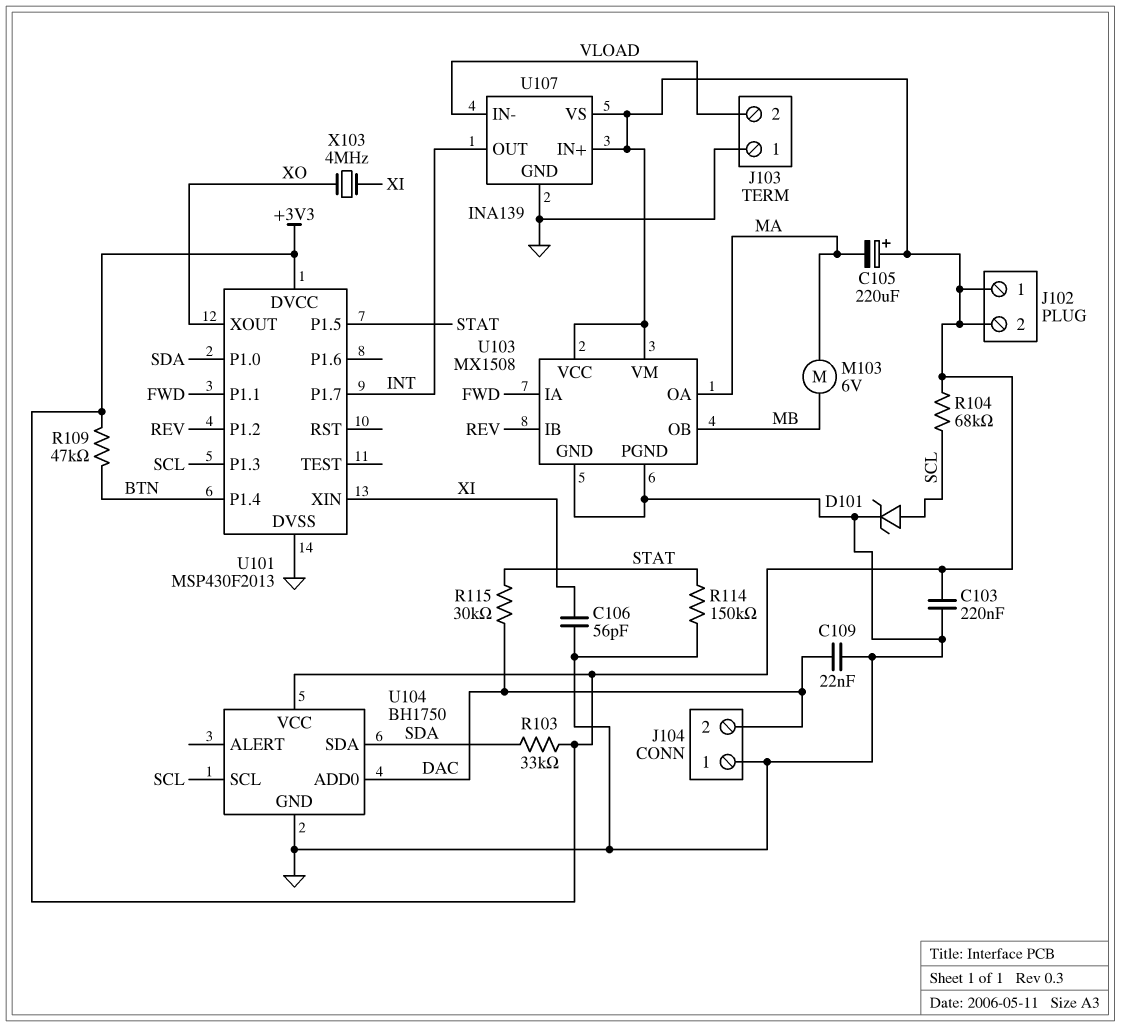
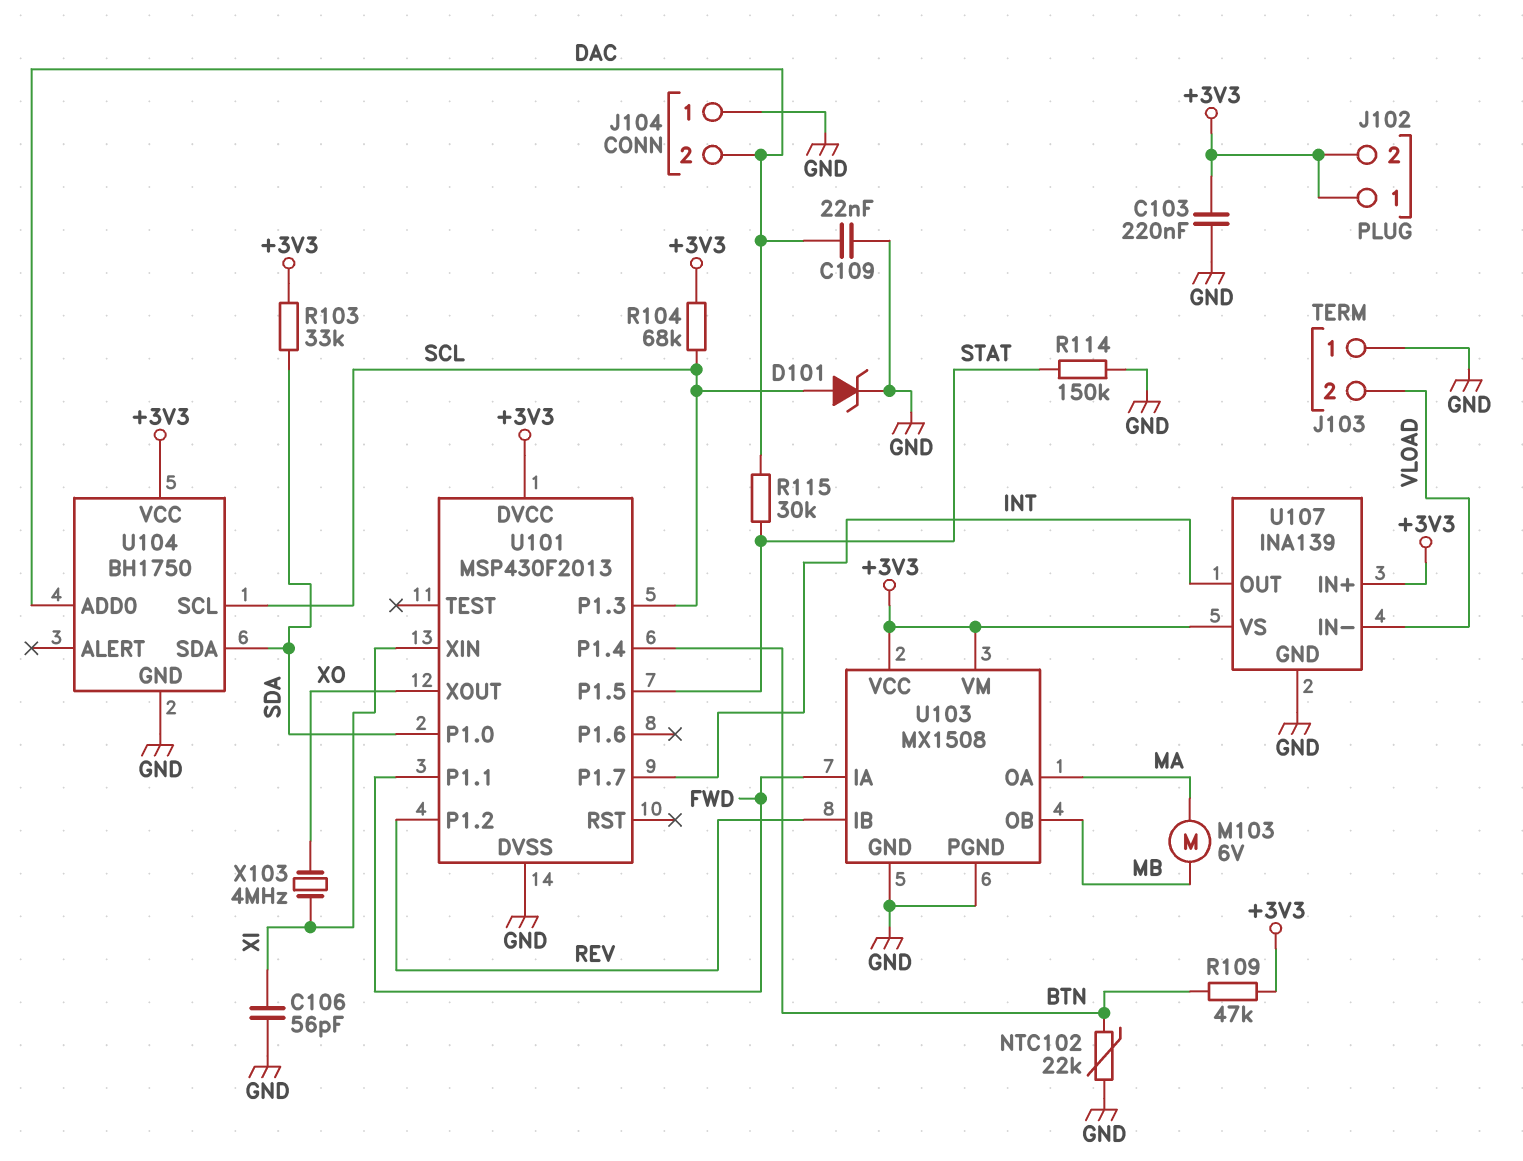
C105: 220uF (plus +3V3, minus MA) -> none
NTC102: none -> 22k (BTN, GND)

